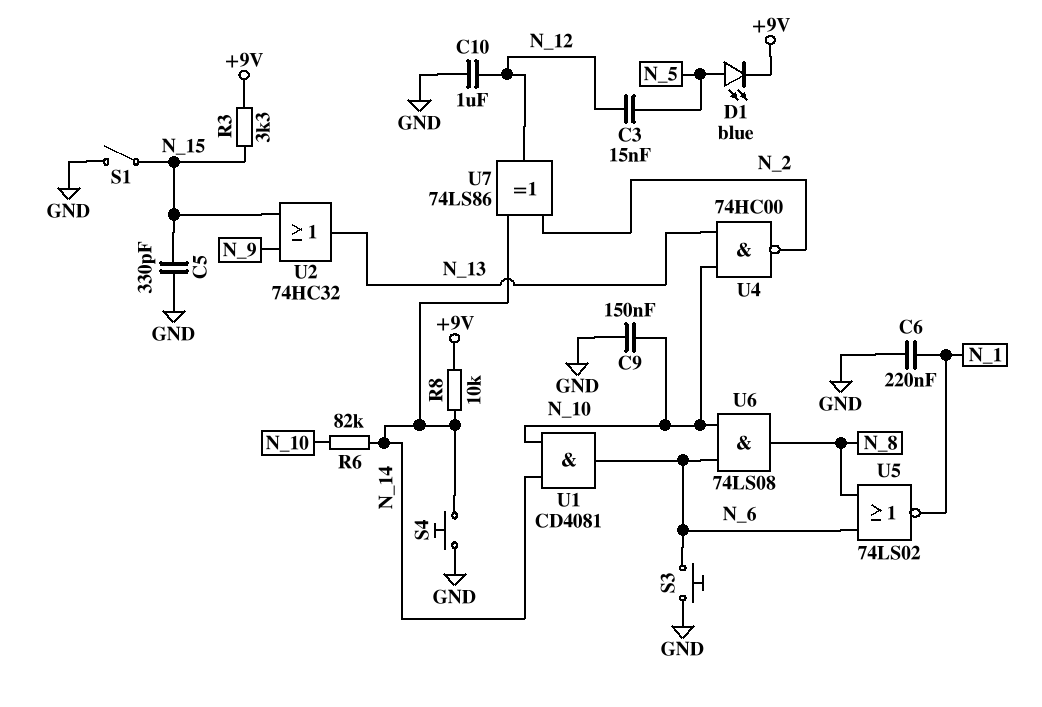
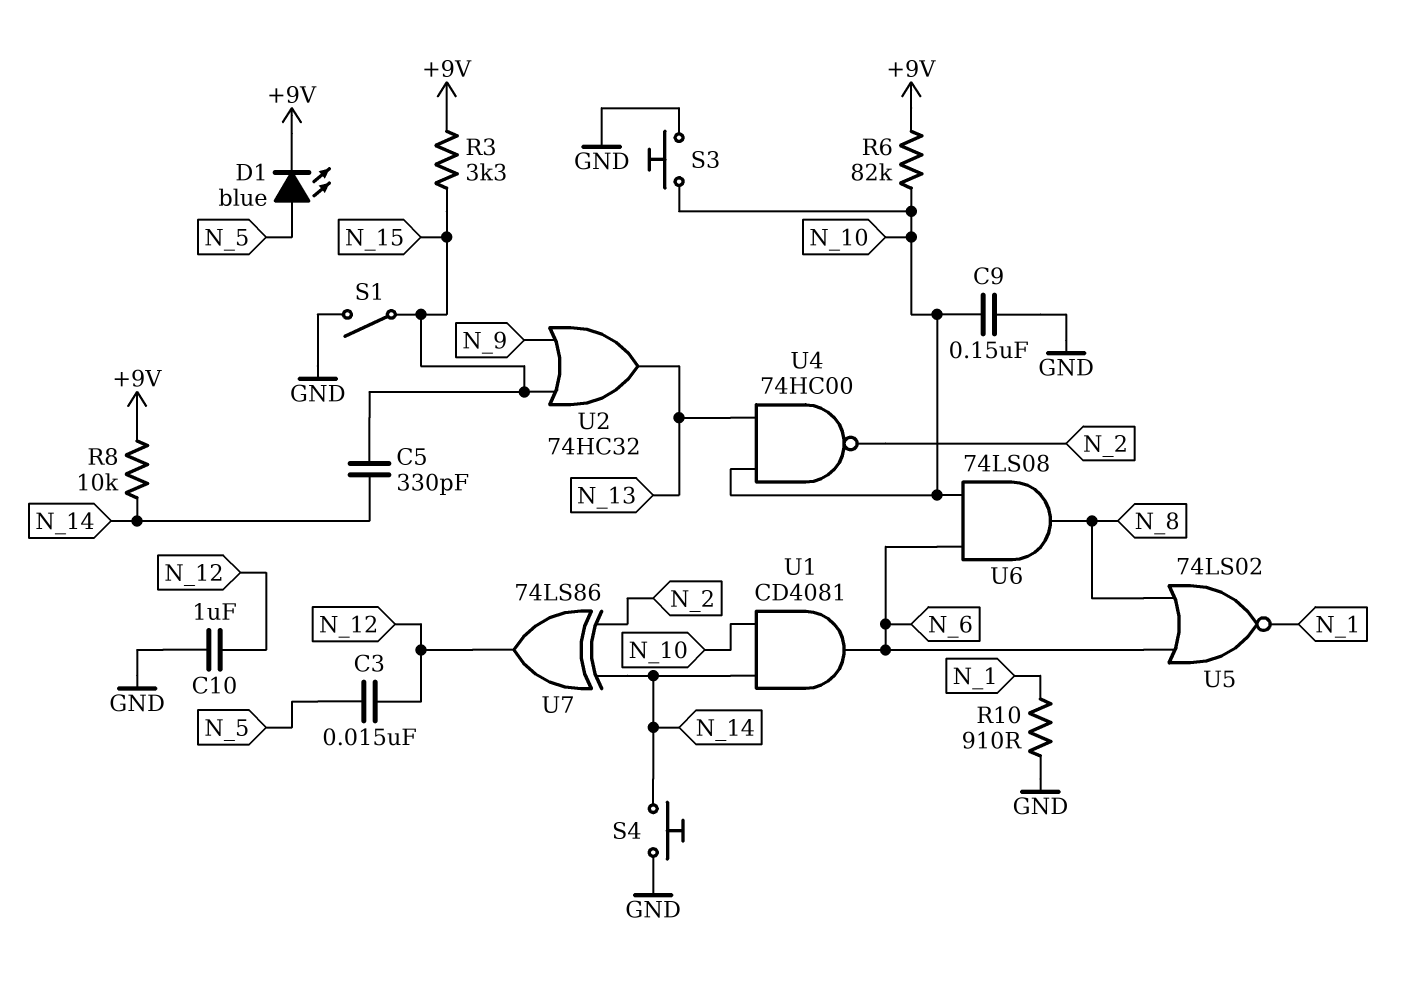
C5: 330pF (GND, N_15) -> 330pF (N_14, N_15)
C6: 220nF (GND, N_1) -> none
R6: 82k (N_10, N_14) -> 82k (+9V, N_10)
R10: none -> 910 (GND, N_1)
S3: button (GND, N_6) -> button (GND, N_10)

